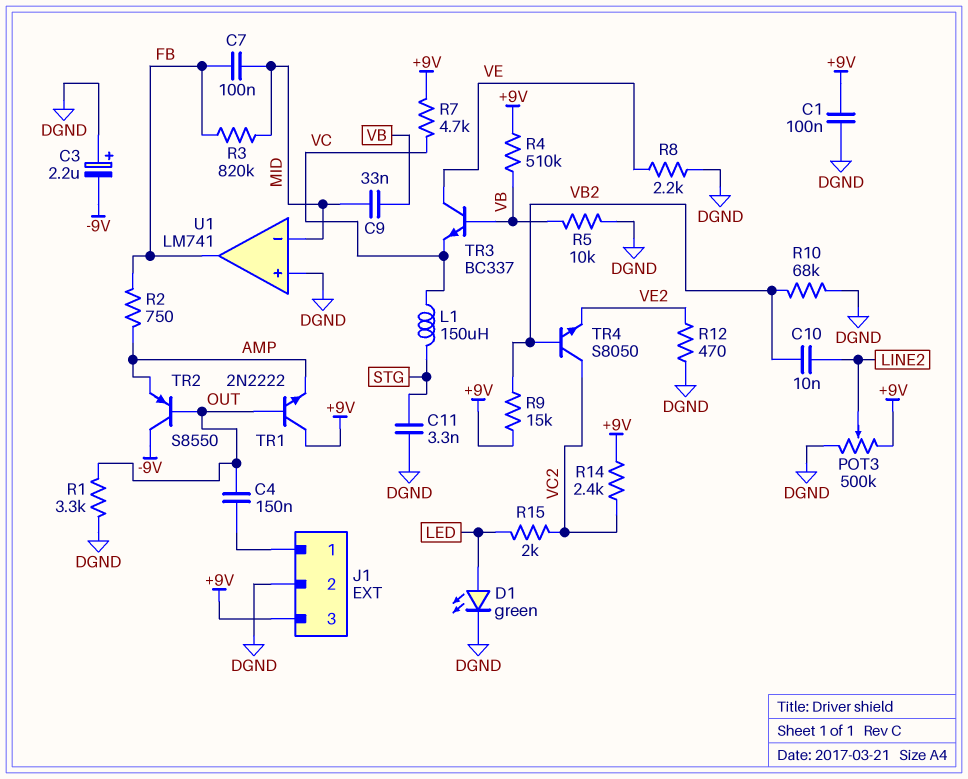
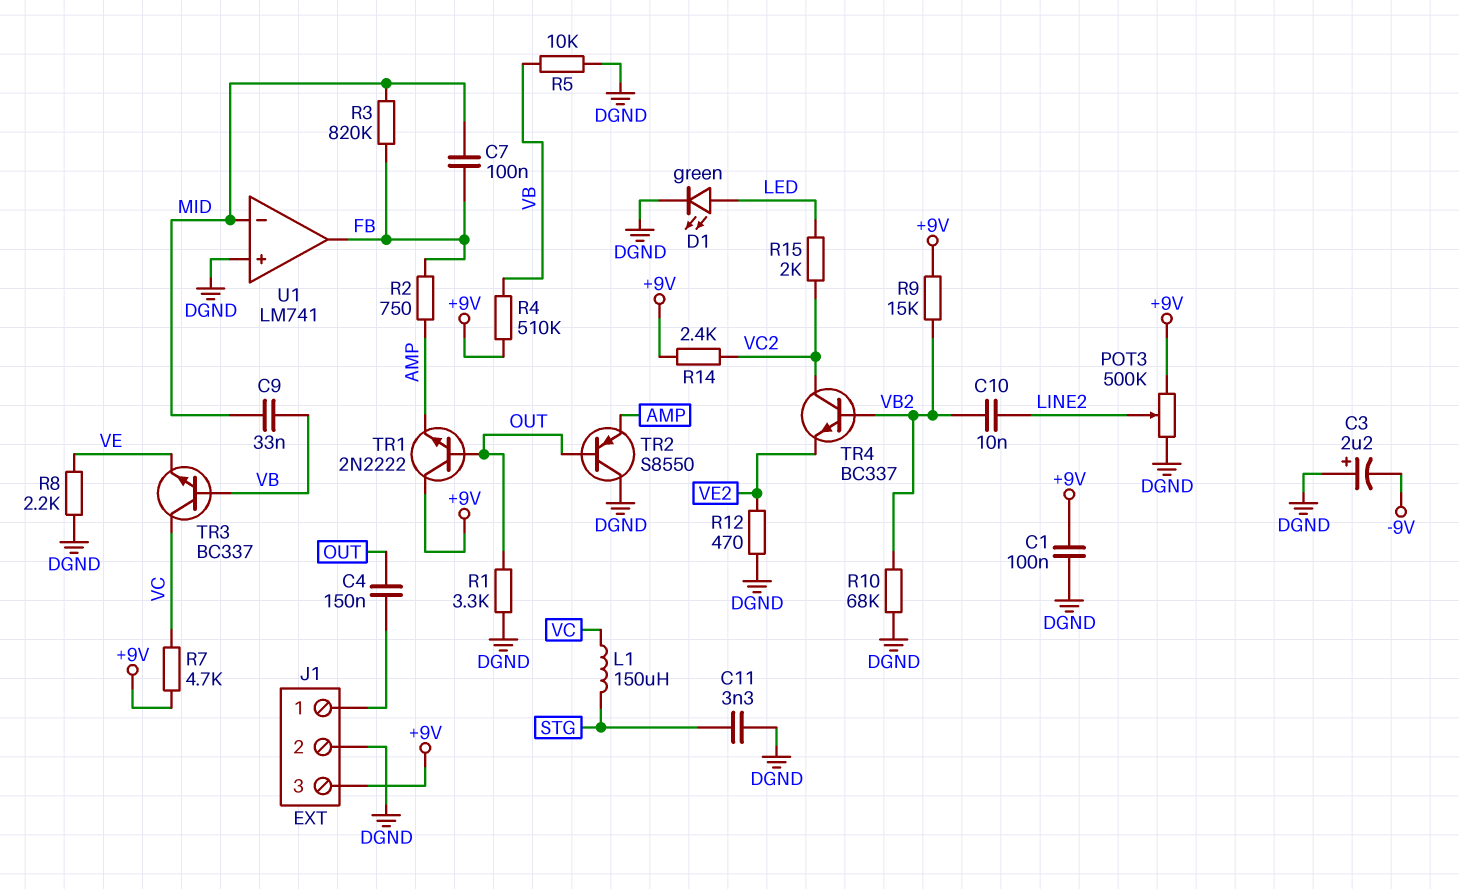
TR2: PNP S8550 (B OUT, C -9V, E AMP) -> PNP S8550 (B OUT, C DGND, E AMP)
TR3: NPN BC337 (B VB, C VE, E VC) -> NPN BC337 (B VB, C VC, E VE)
TR4: NPN S8050 (B VB2, C VC2, E VE2) -> NPN BC337 (B VB2, C VC2, E VE2)

